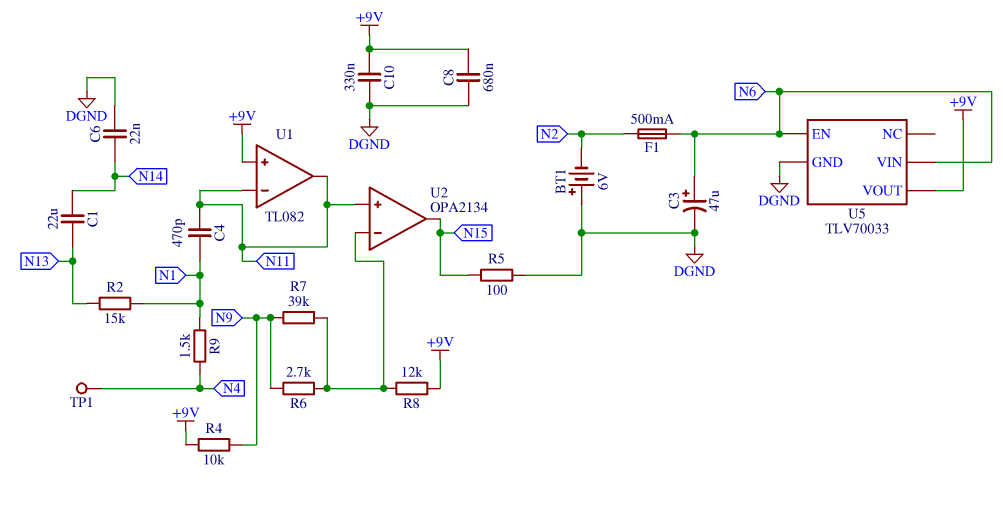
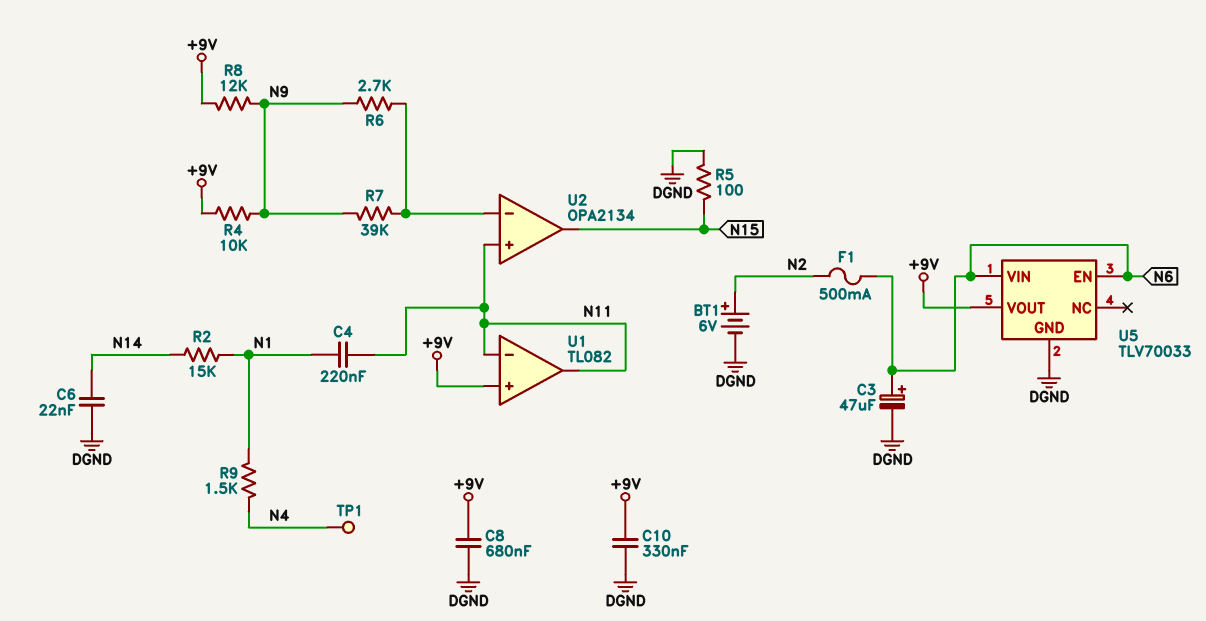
BT1: 6V (plus DGND, minus N2) -> 6V (plus N2, minus DGND)
C1: 22uF (N13, N14) -> none
C4: 470pF (N1, N11) -> 220nF (N1, N11)
R2: 15k (N1, N13) -> 15k (N1, N14)
R8: 12k (+9V, U2/in-) -> 12k (+9V, N9)

